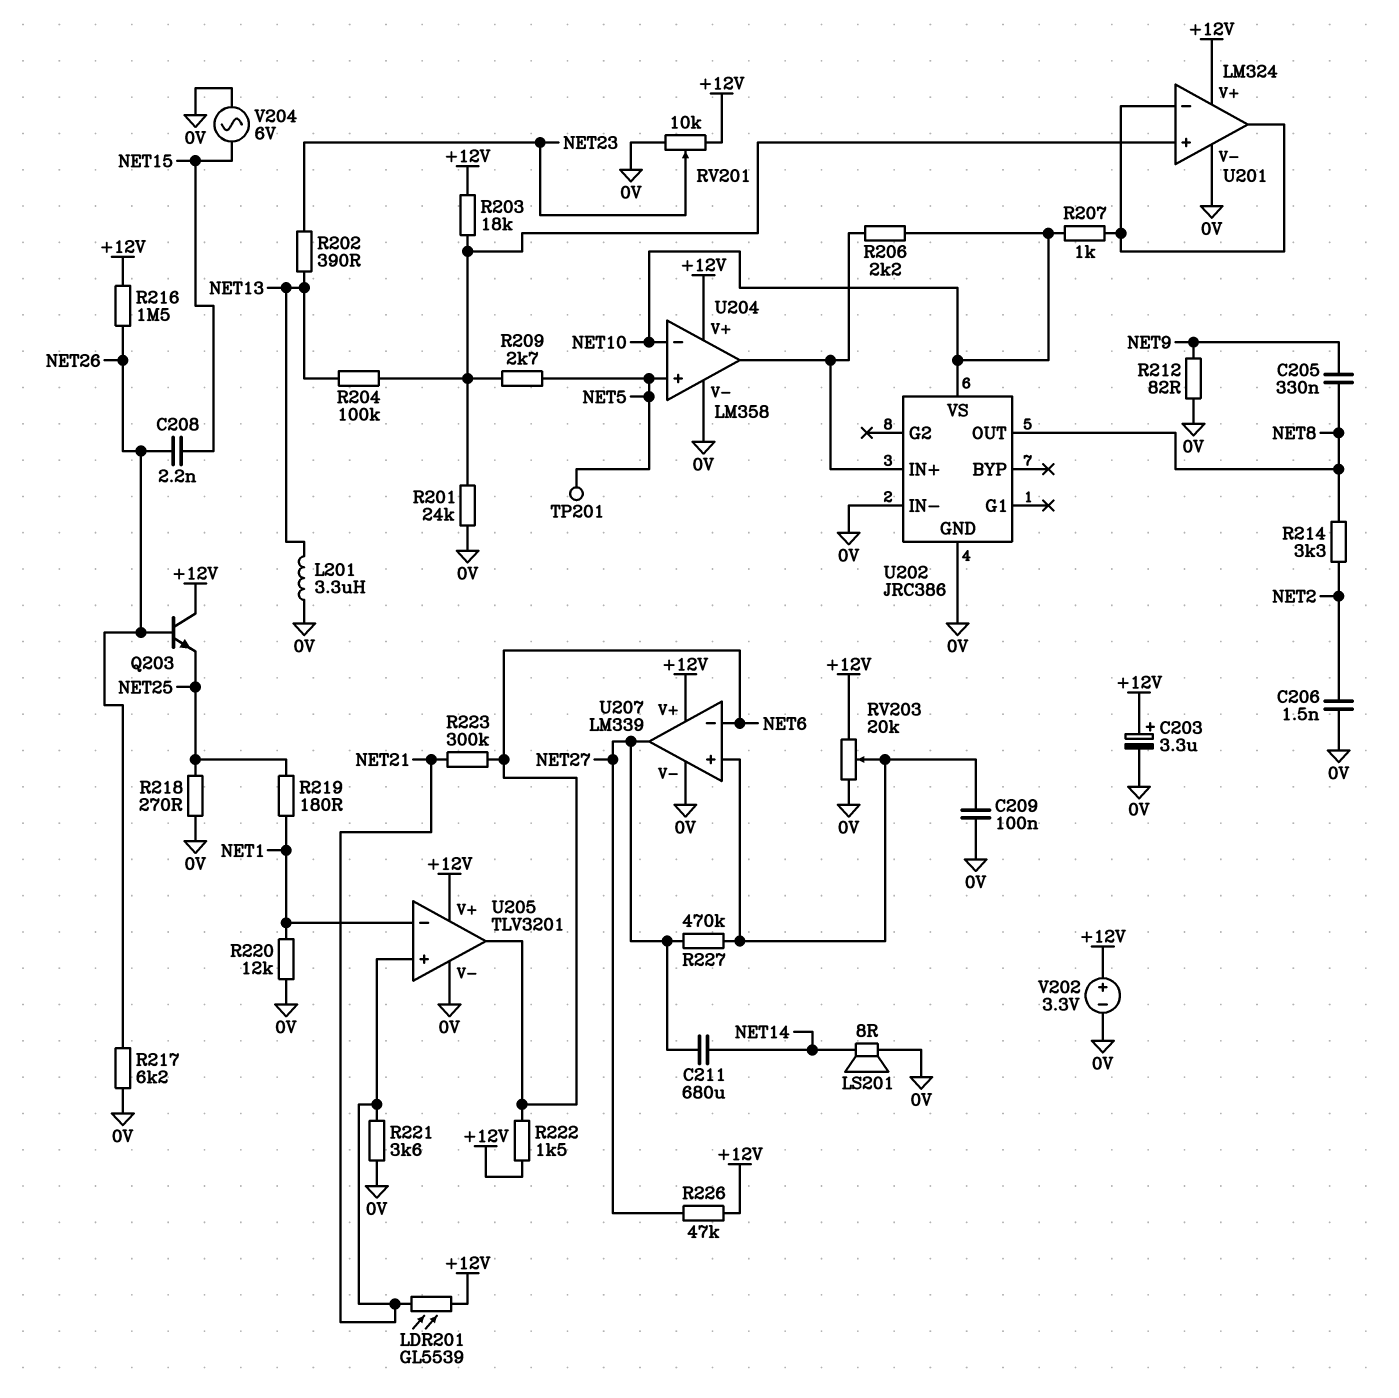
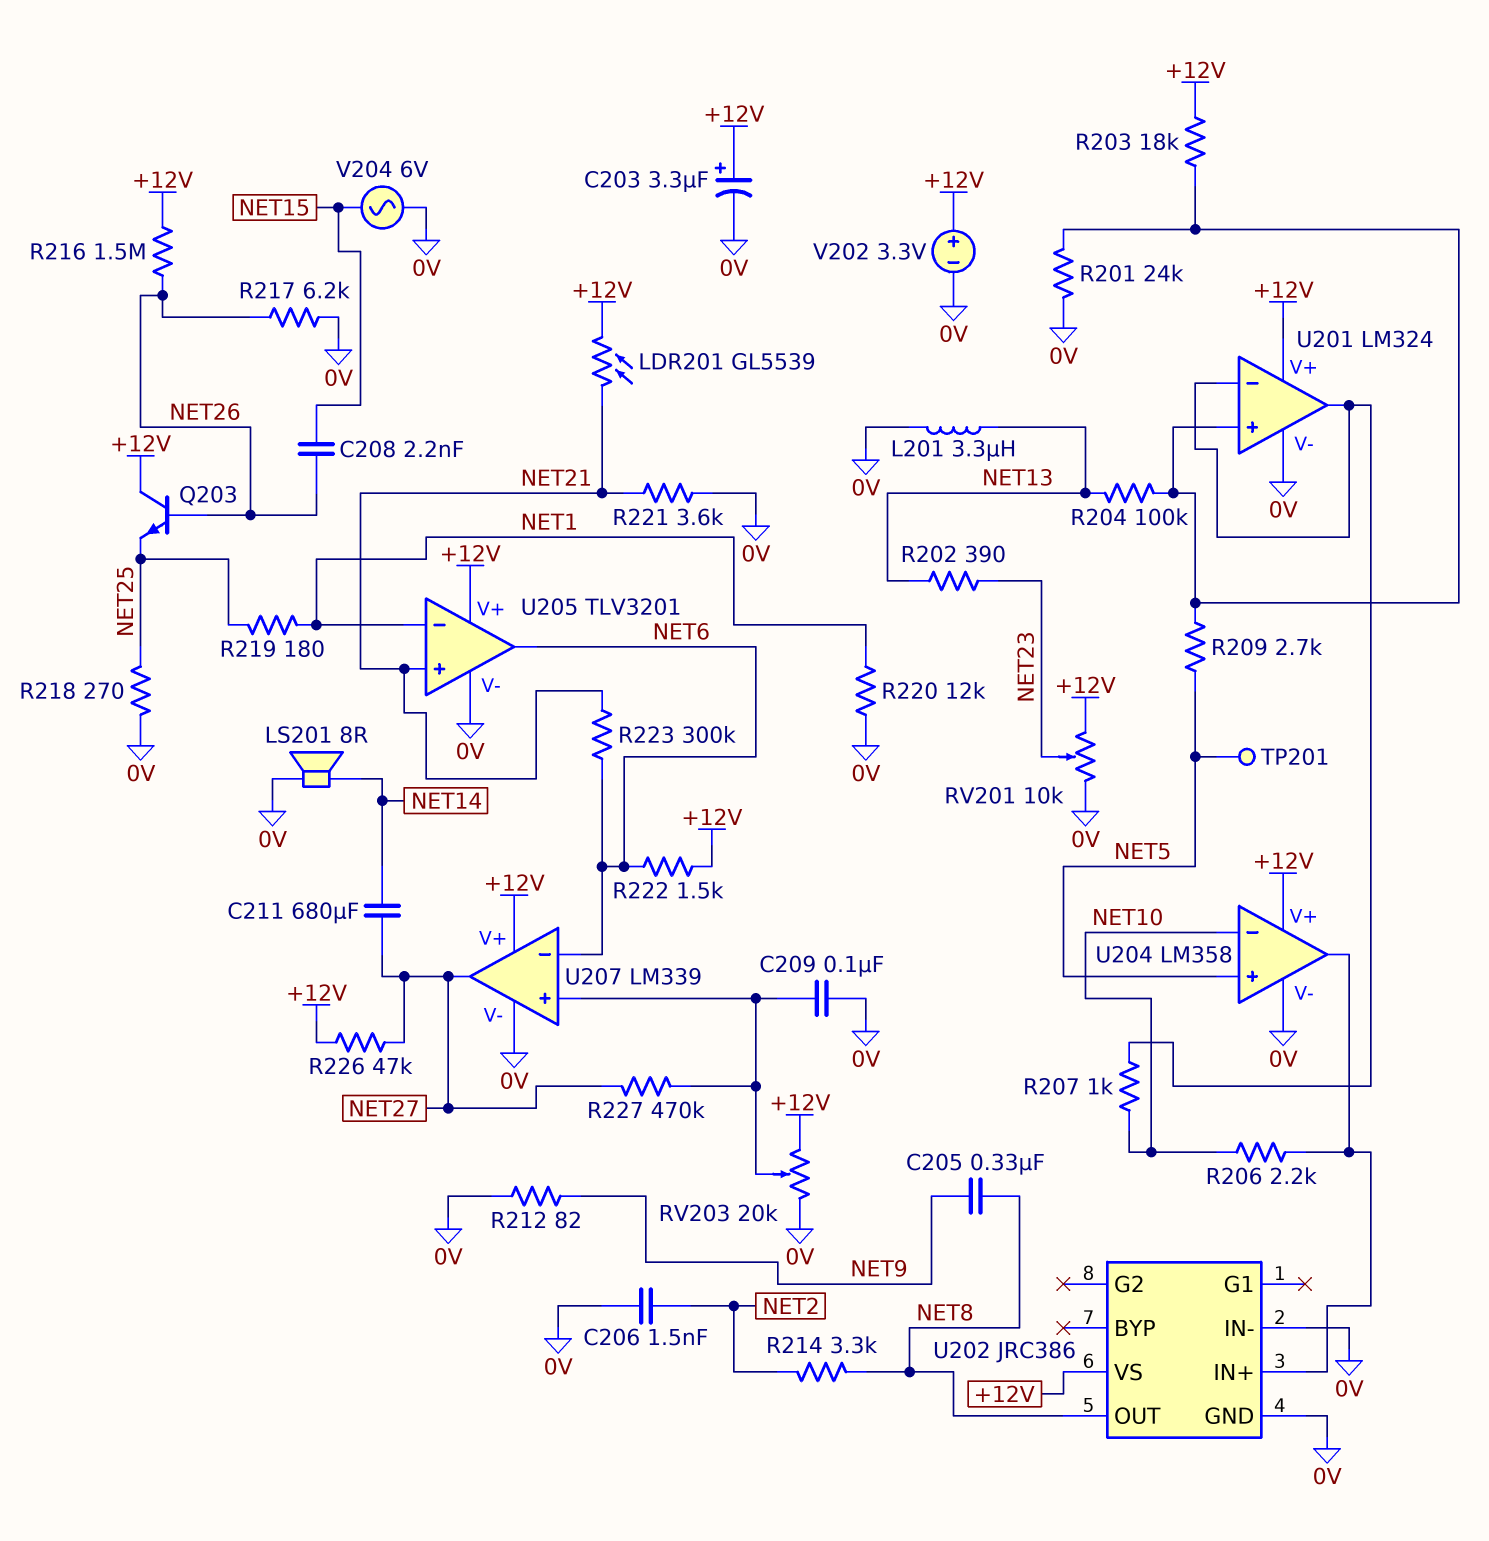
U202 pin VS: NET10 -> +12V

